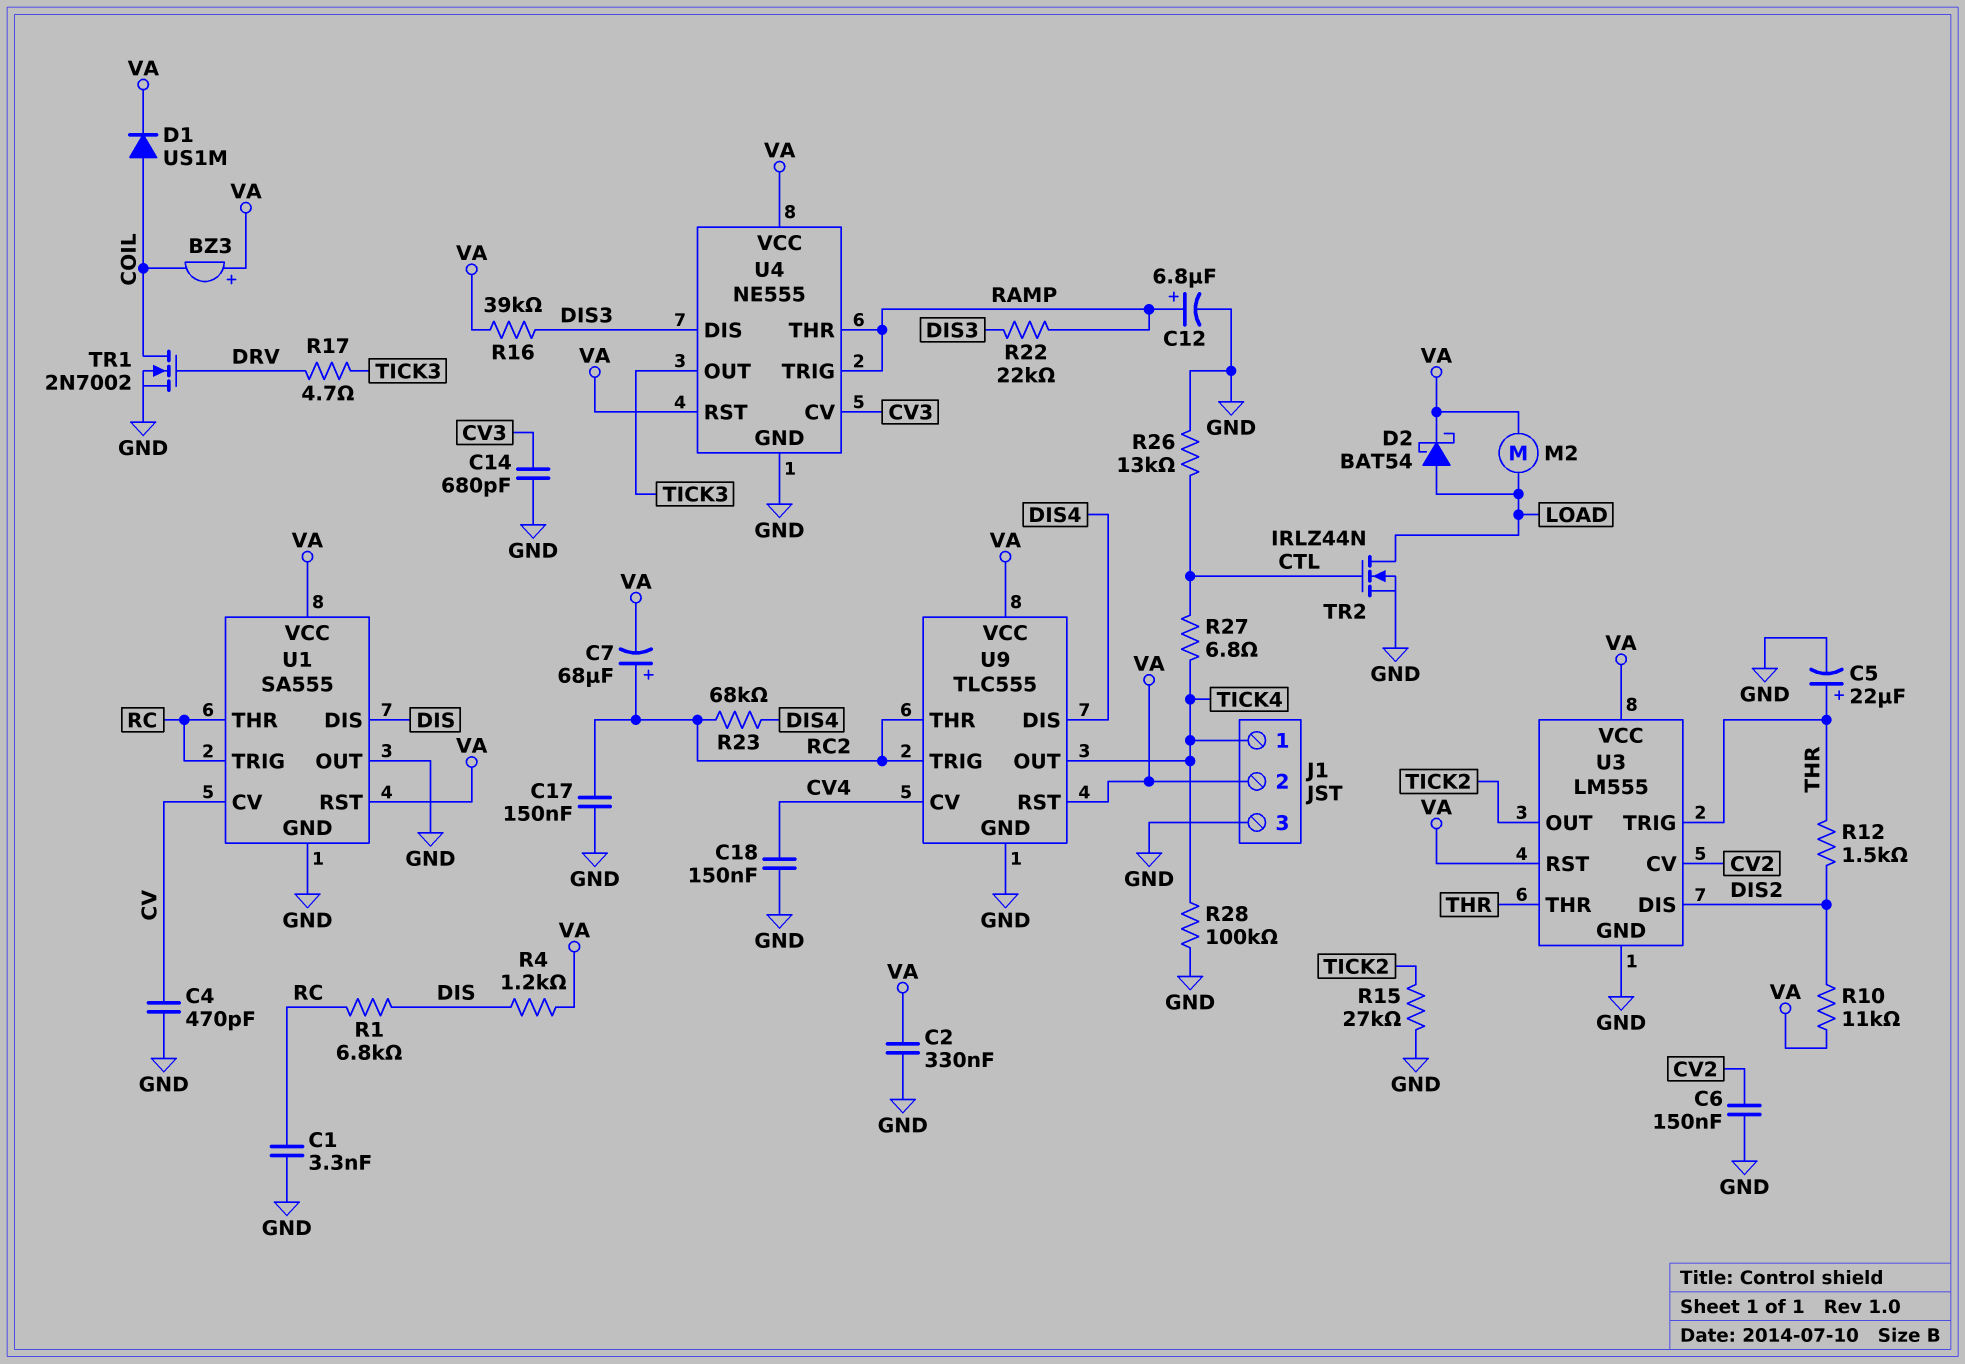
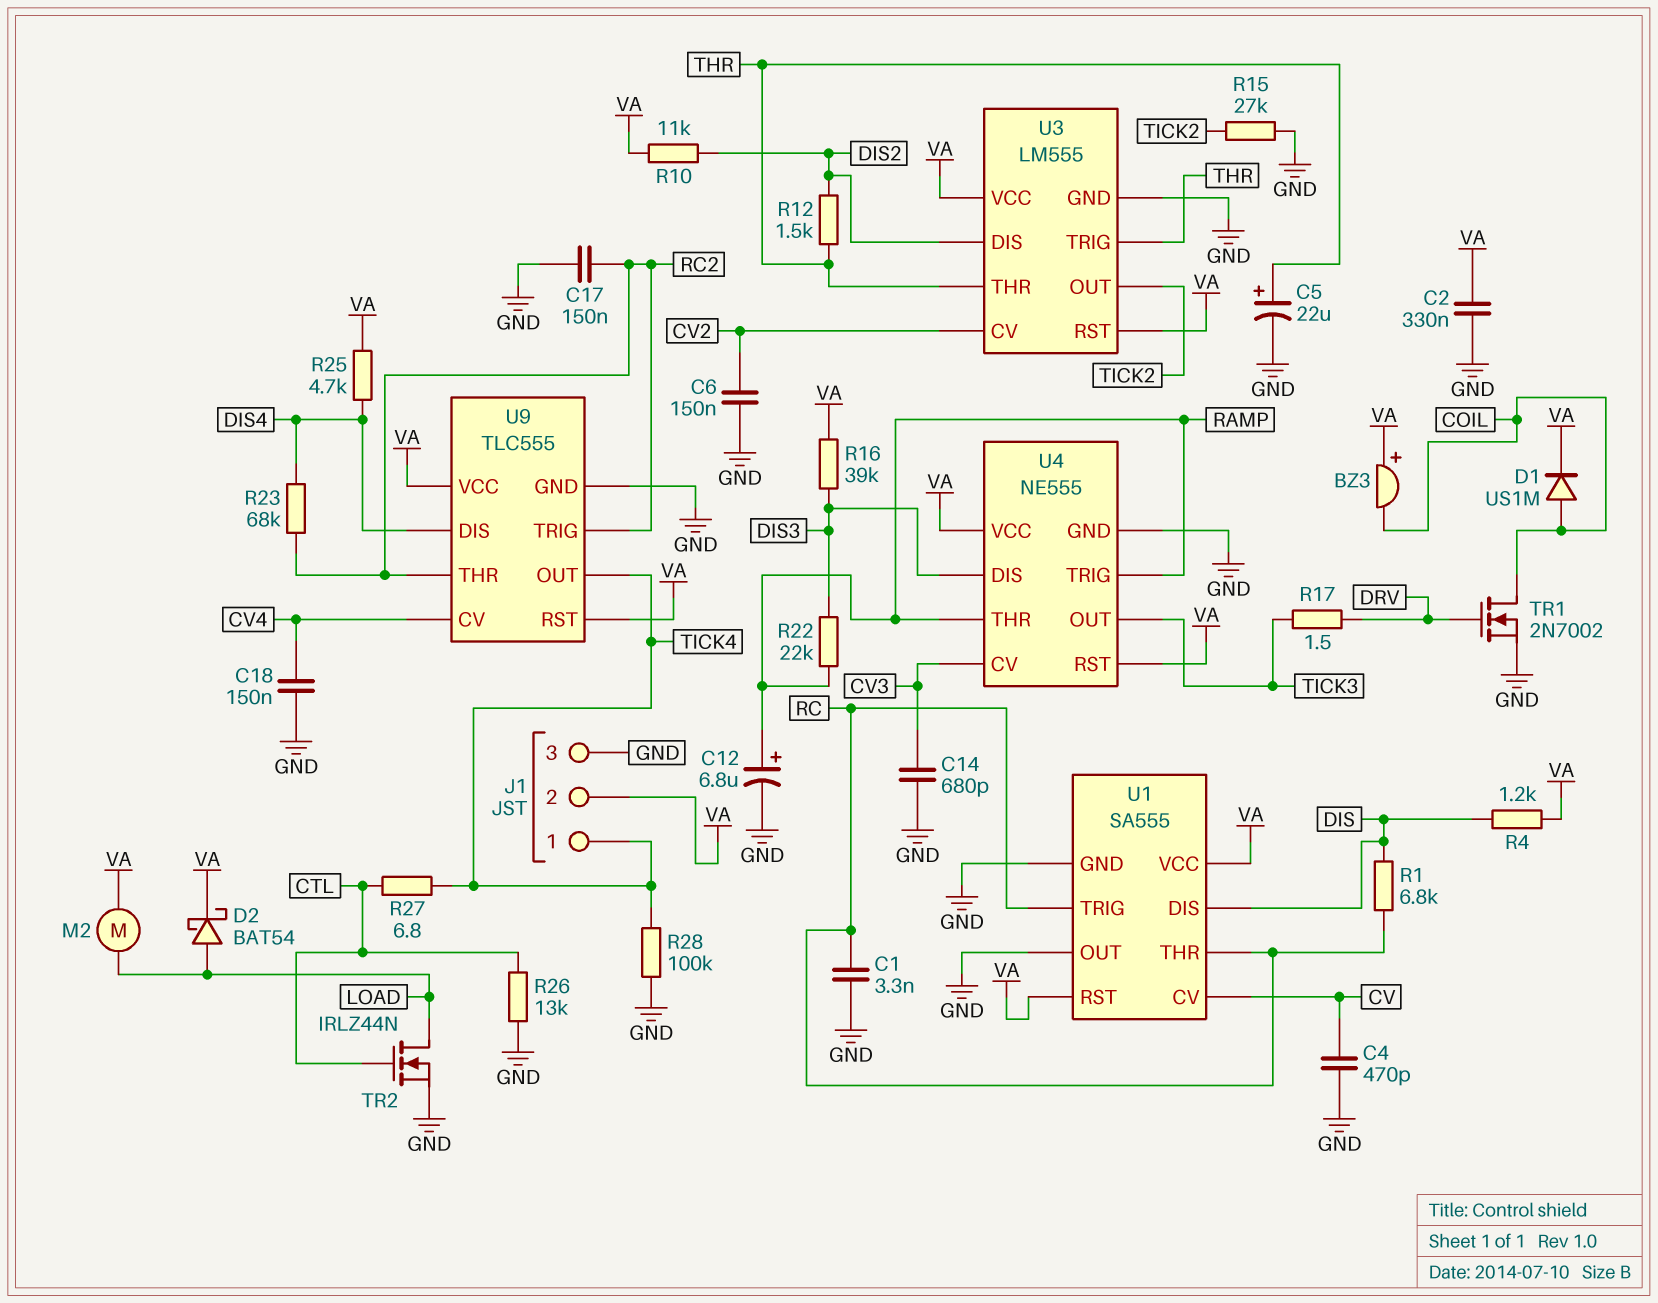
C7: 68uF (plus RC2, minus VA) -> none
R17: 4.7 (DRV, TICK3) -> 1.5 (DRV, TICK3)
R25: none -> 4.7k (DIS4, VA)

